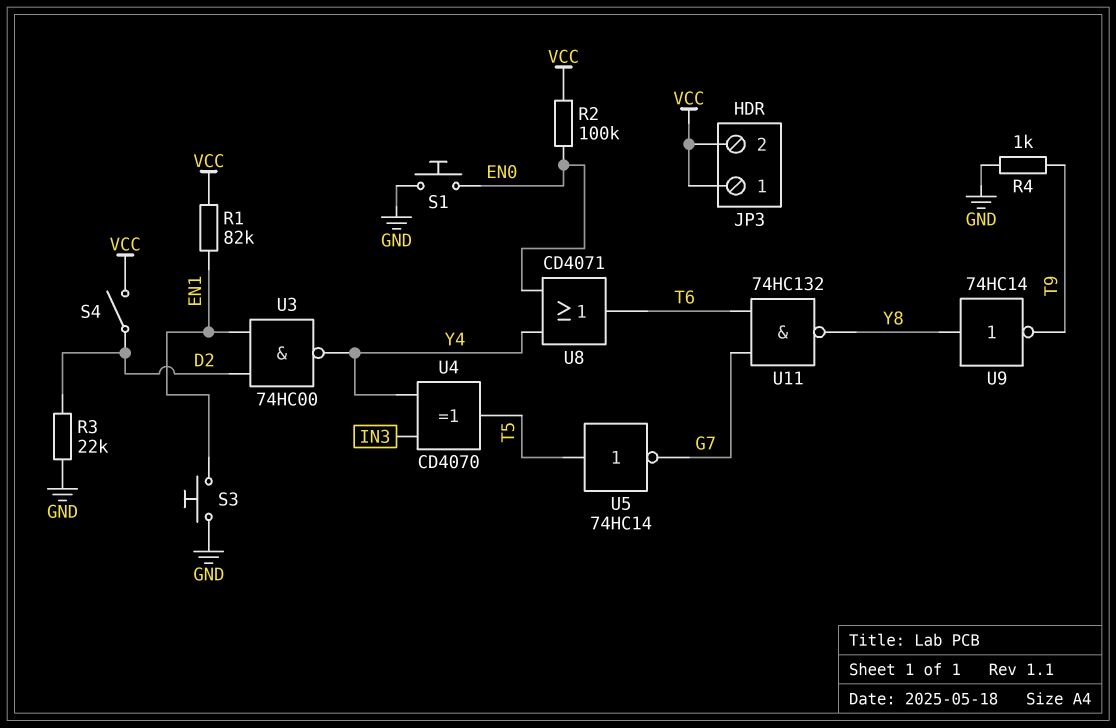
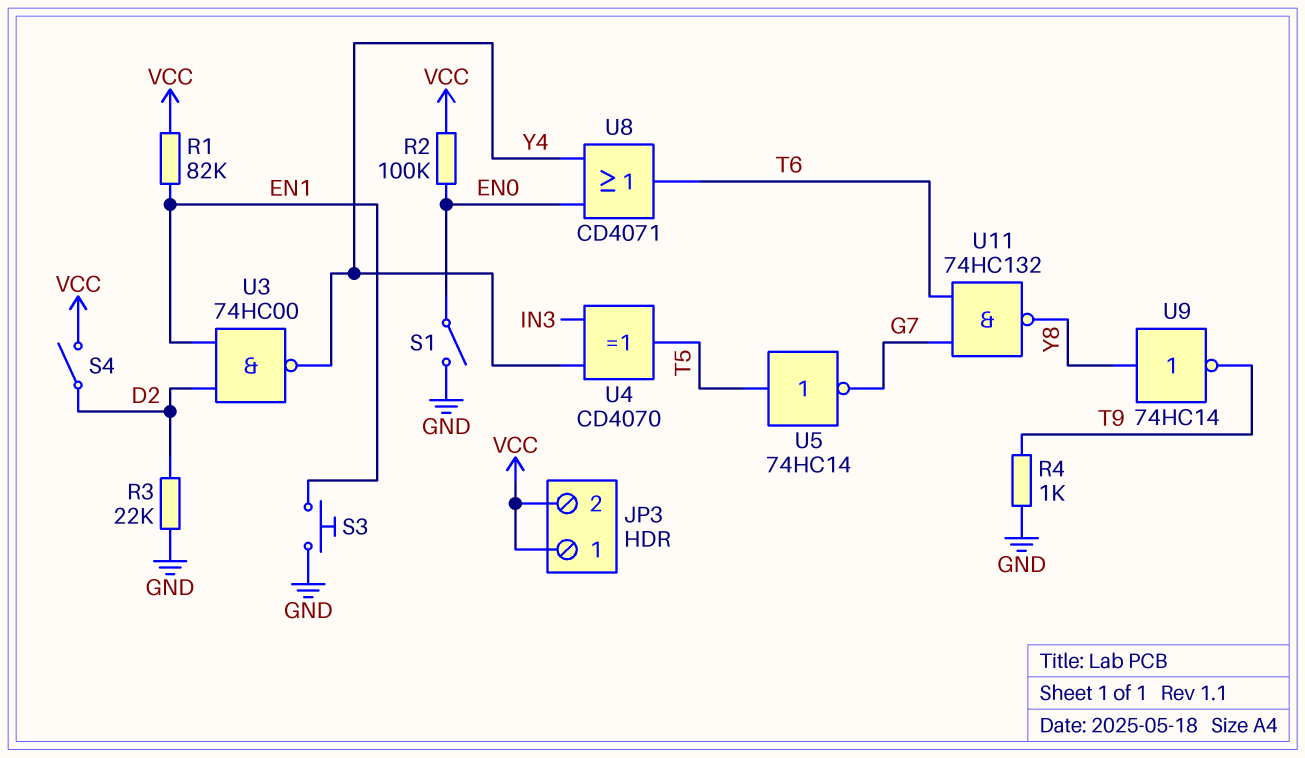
S1: button (EN0, GND) -> switch (EN0, GND)

